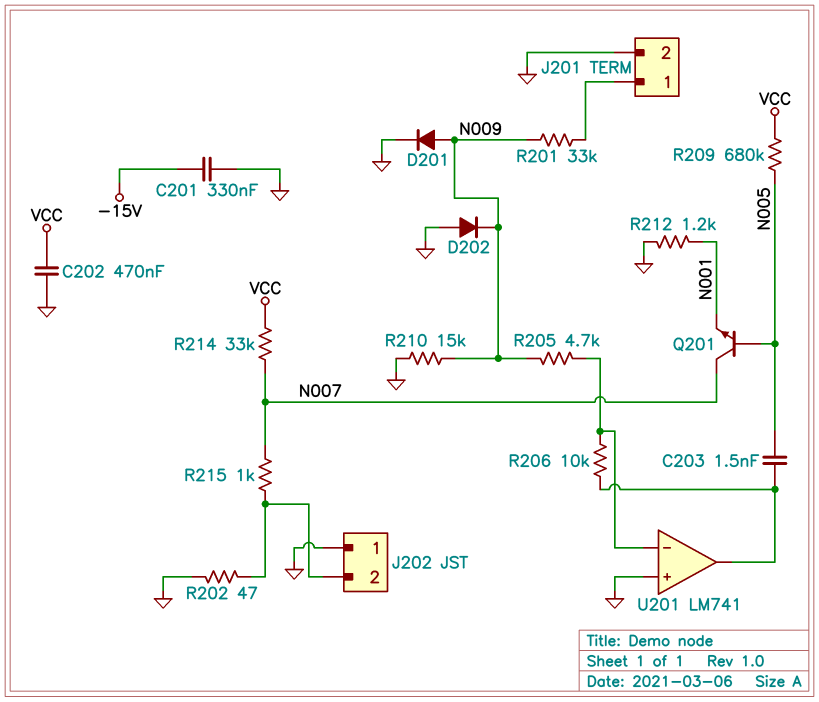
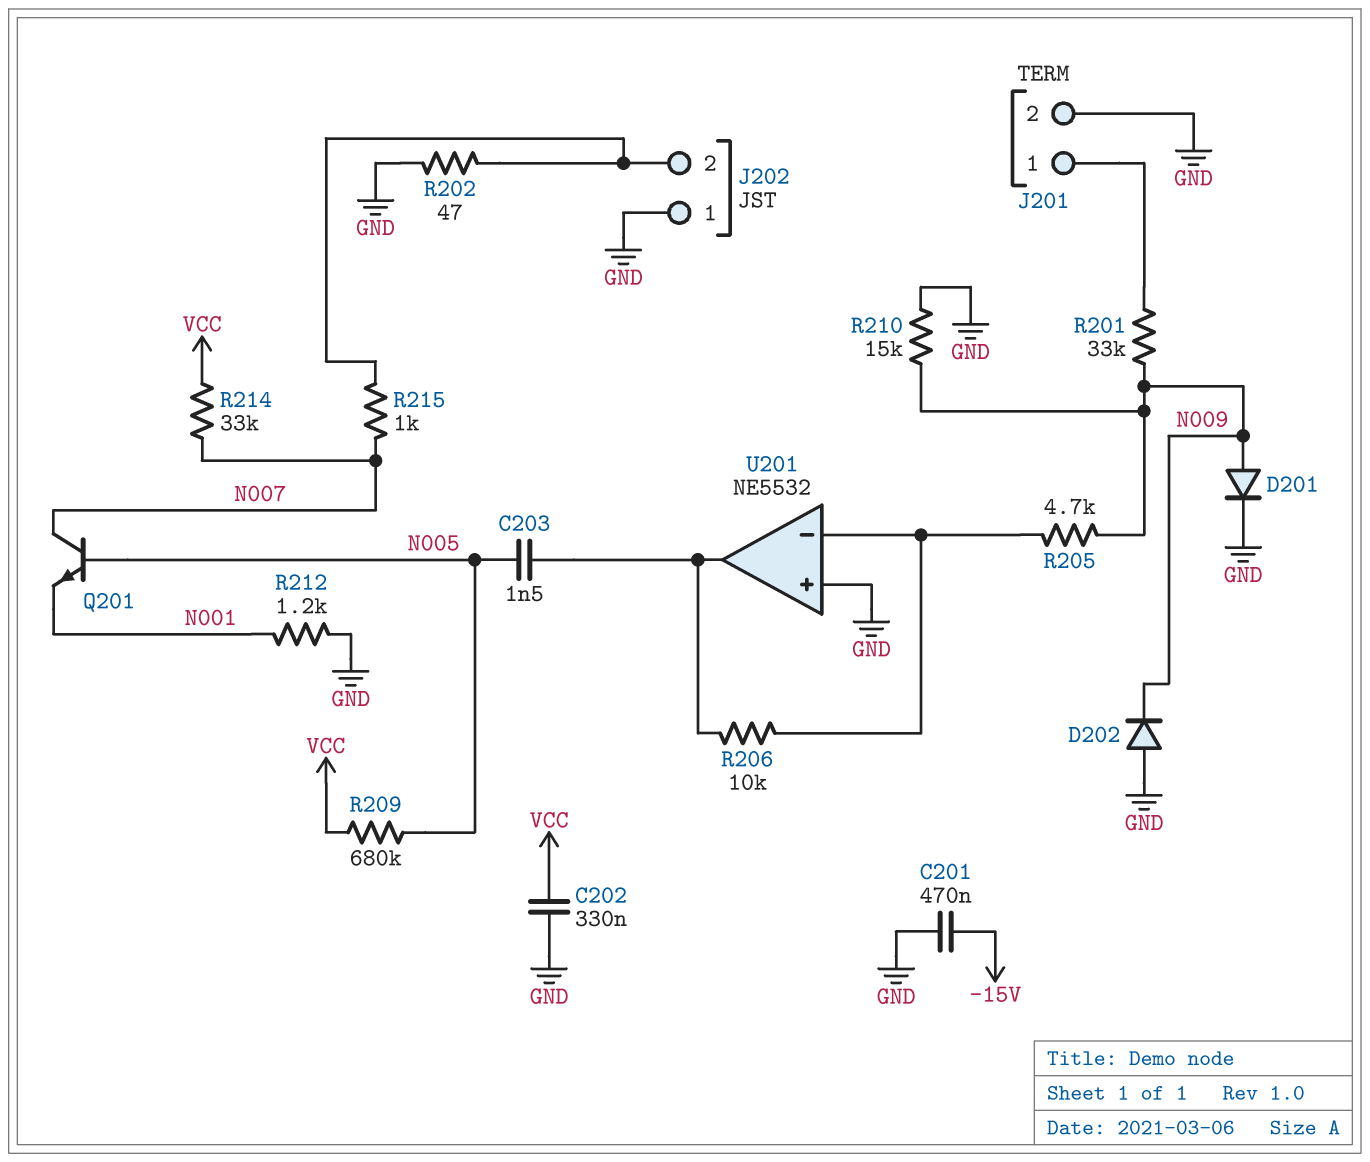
C201: 330nF (-15V, GND) -> 470nF (-15V, GND)
C202: 470nF (GND, VCC) -> 330nF (GND, VCC)
U201: LM741 -> NE5532

